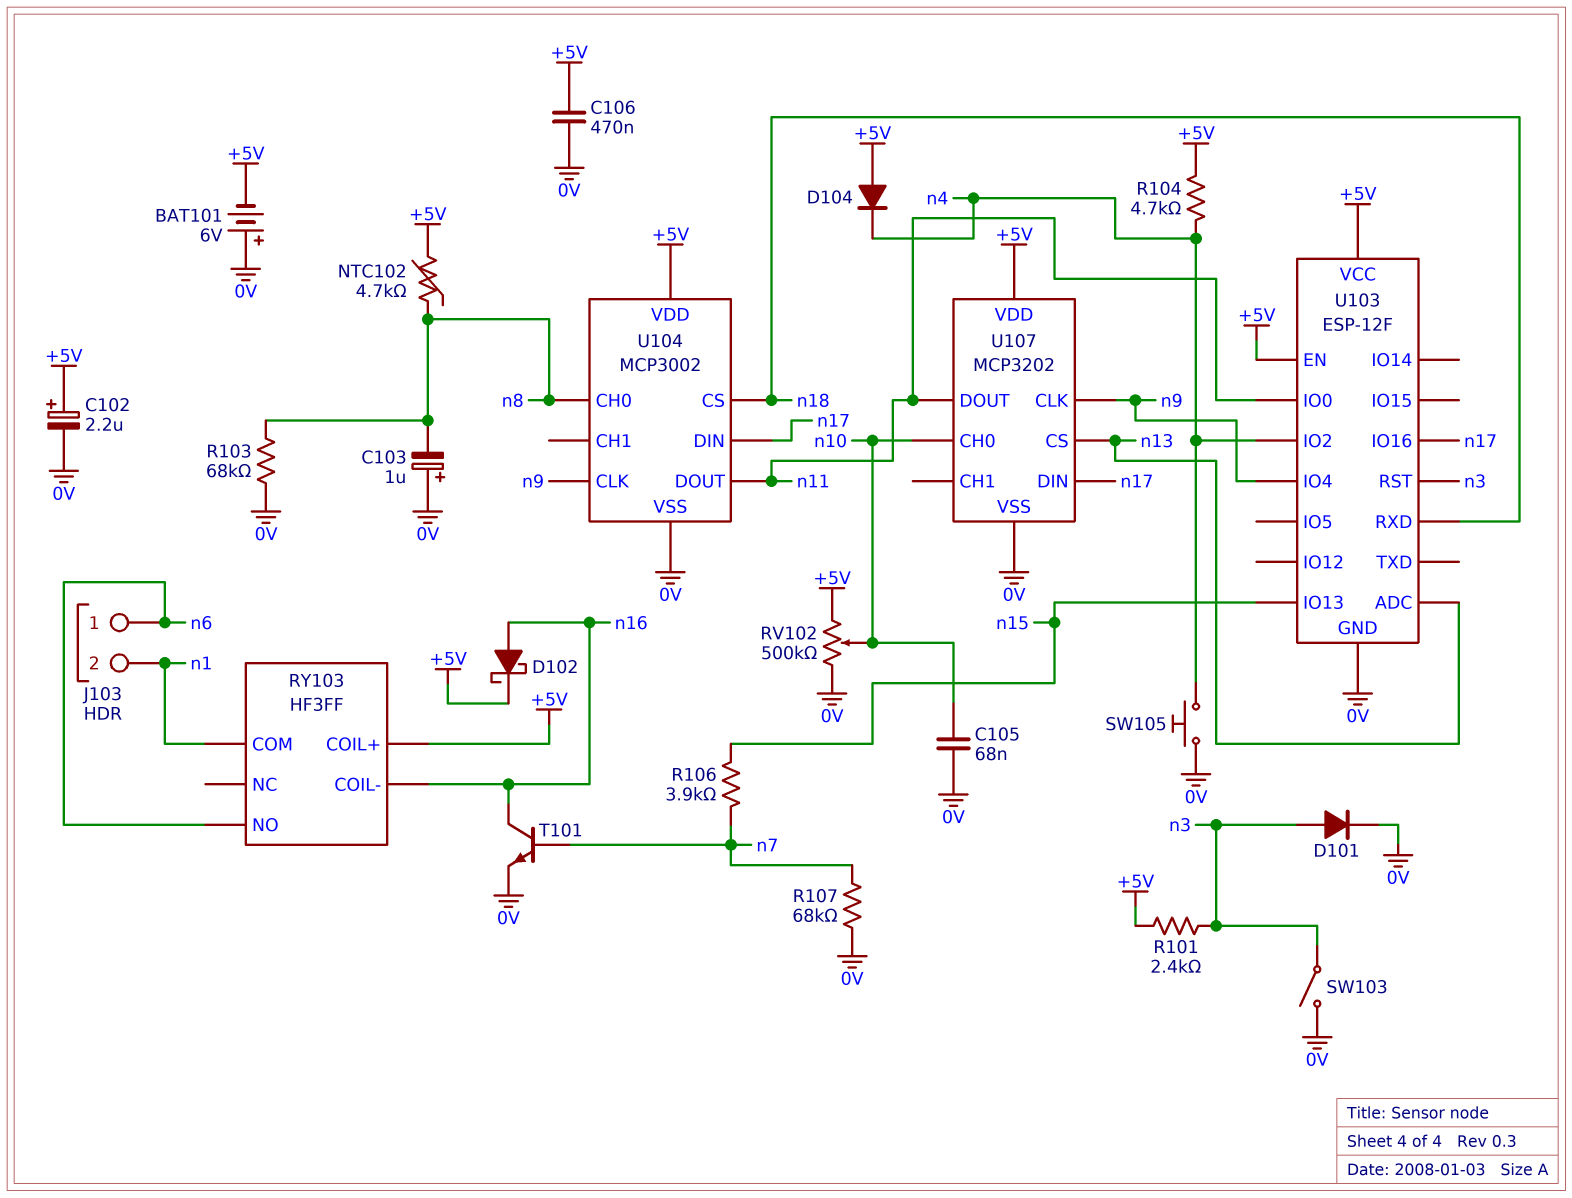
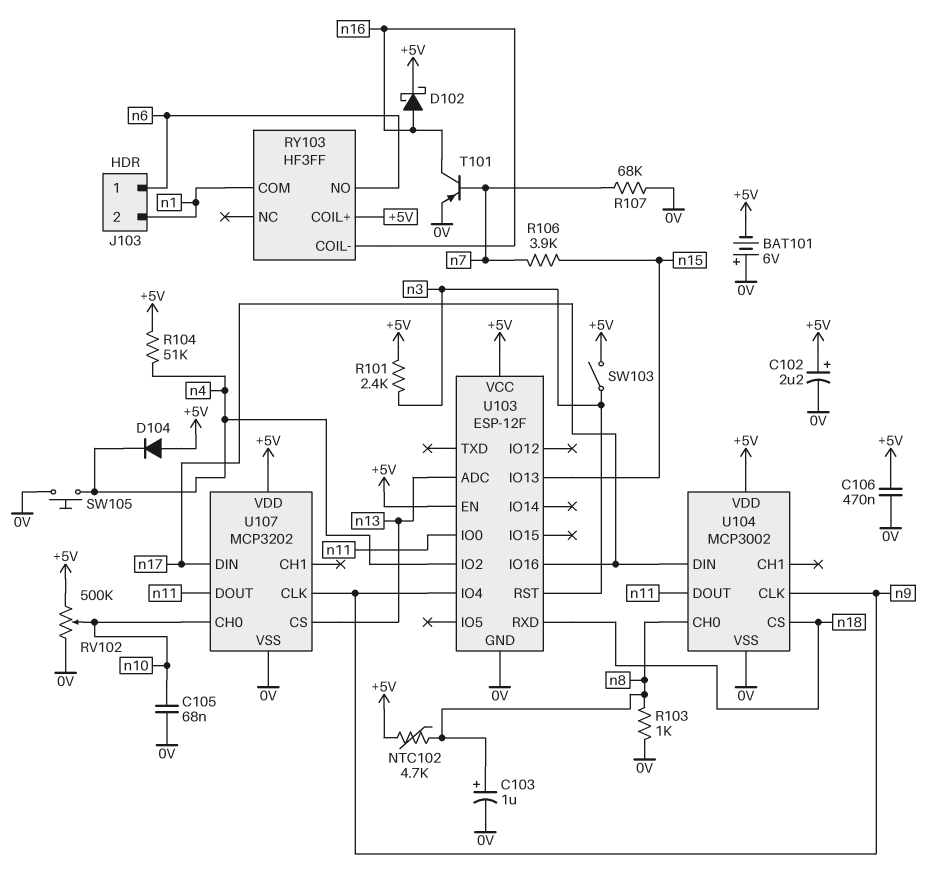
C103: 1uF (plus 0V, minus n8) -> 1uF (plus n8, minus 0V)
D101: diode (A n3, K 0V) -> none
R103: 68k (0V, n8) -> 1k (0V, n8)
R104: 4.7k (+5V, n4) -> 51k (+5V, n4)
SW103: switch (0V, n3) -> switch (+5V, n3)
T101: NPN (B n7, C n16, E 0V) -> PNP (B n7, C n16, E 0V)

